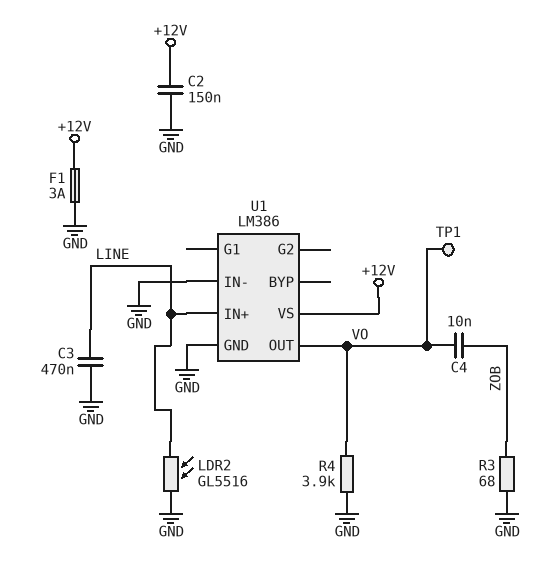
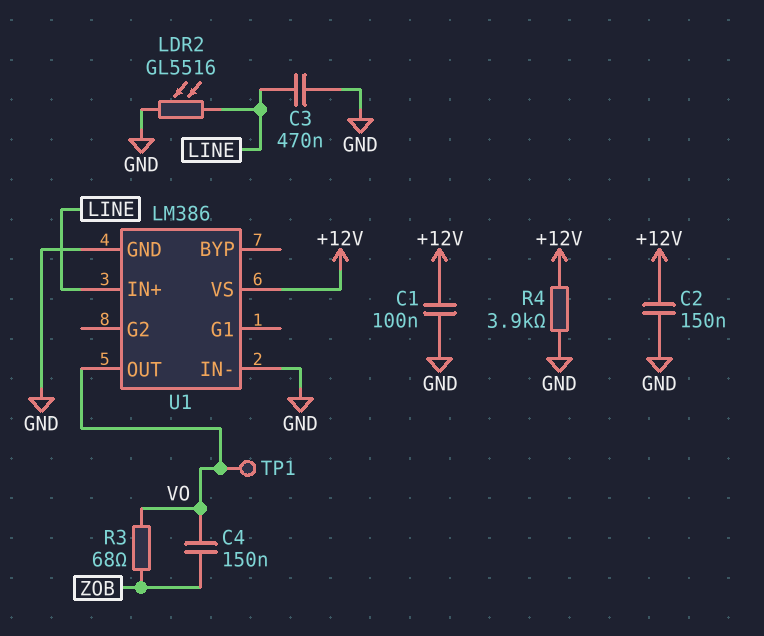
C1: none -> 100nF (+12V, GND)
C4: 10nF (VO, ZOB) -> 150nF (VO, ZOB)
F1: 3A (+12V, GND) -> none
R3: 68 (GND, ZOB) -> 68 (VO, ZOB)
R4: 3.9k (GND, VO) -> 3.9k (+12V, GND)

